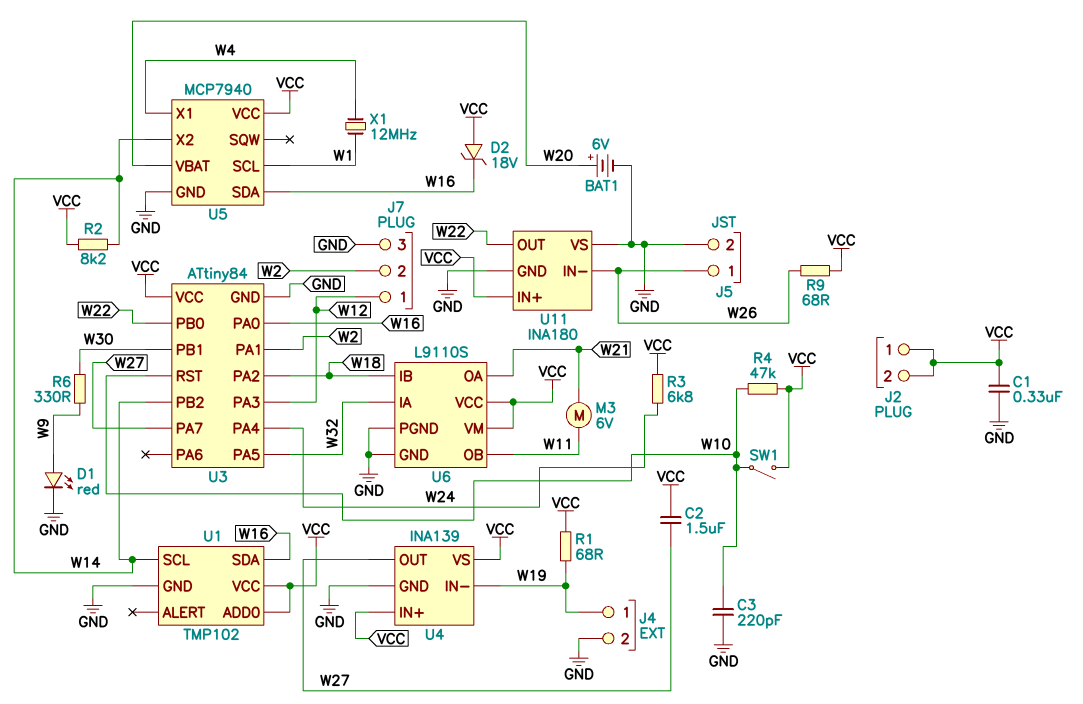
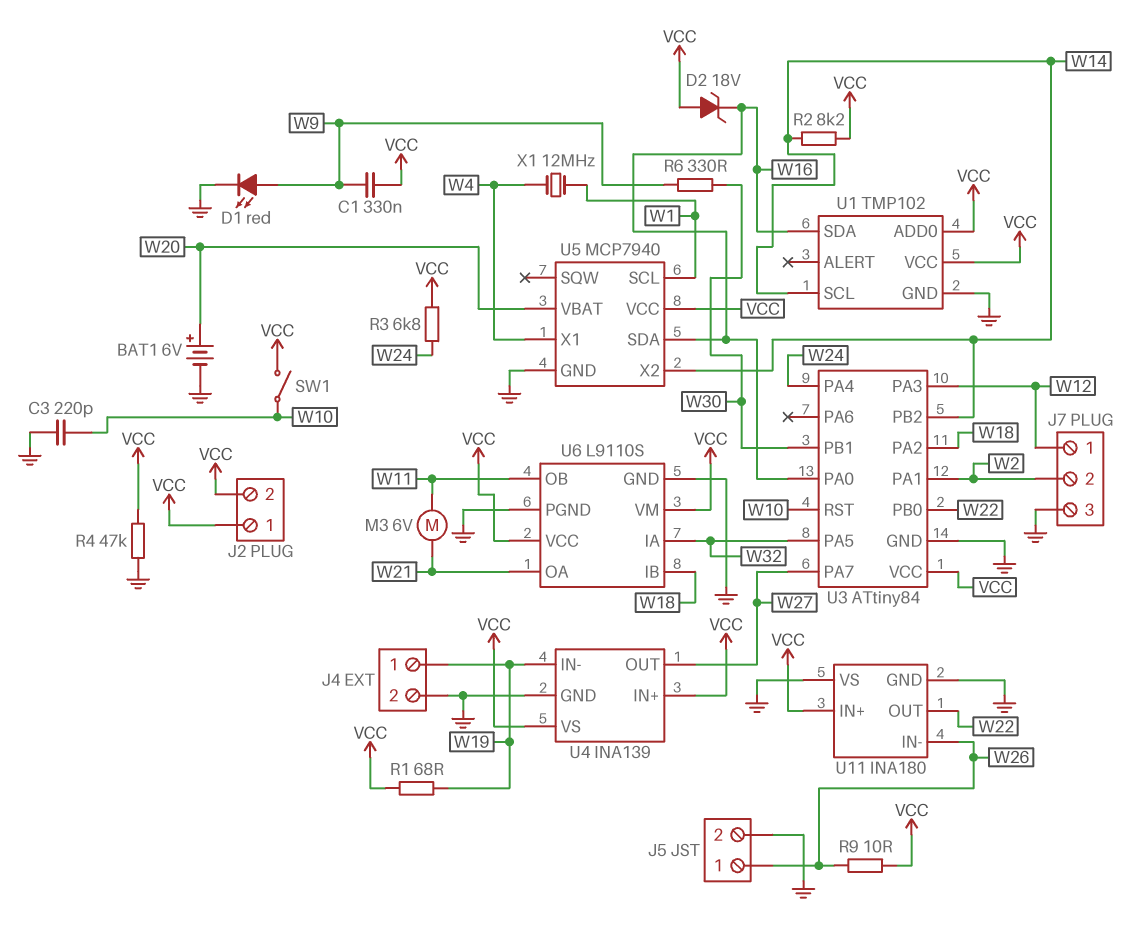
C1: 330nF (GND, VCC) -> 330nF (VCC, W9)
C2: 1.5uF (VCC, W27) -> none
R4: 47k (VCC, W10) -> 47k (GND, VCC)
R9: 68 (VCC, W26) -> 10 (VCC, W26)

